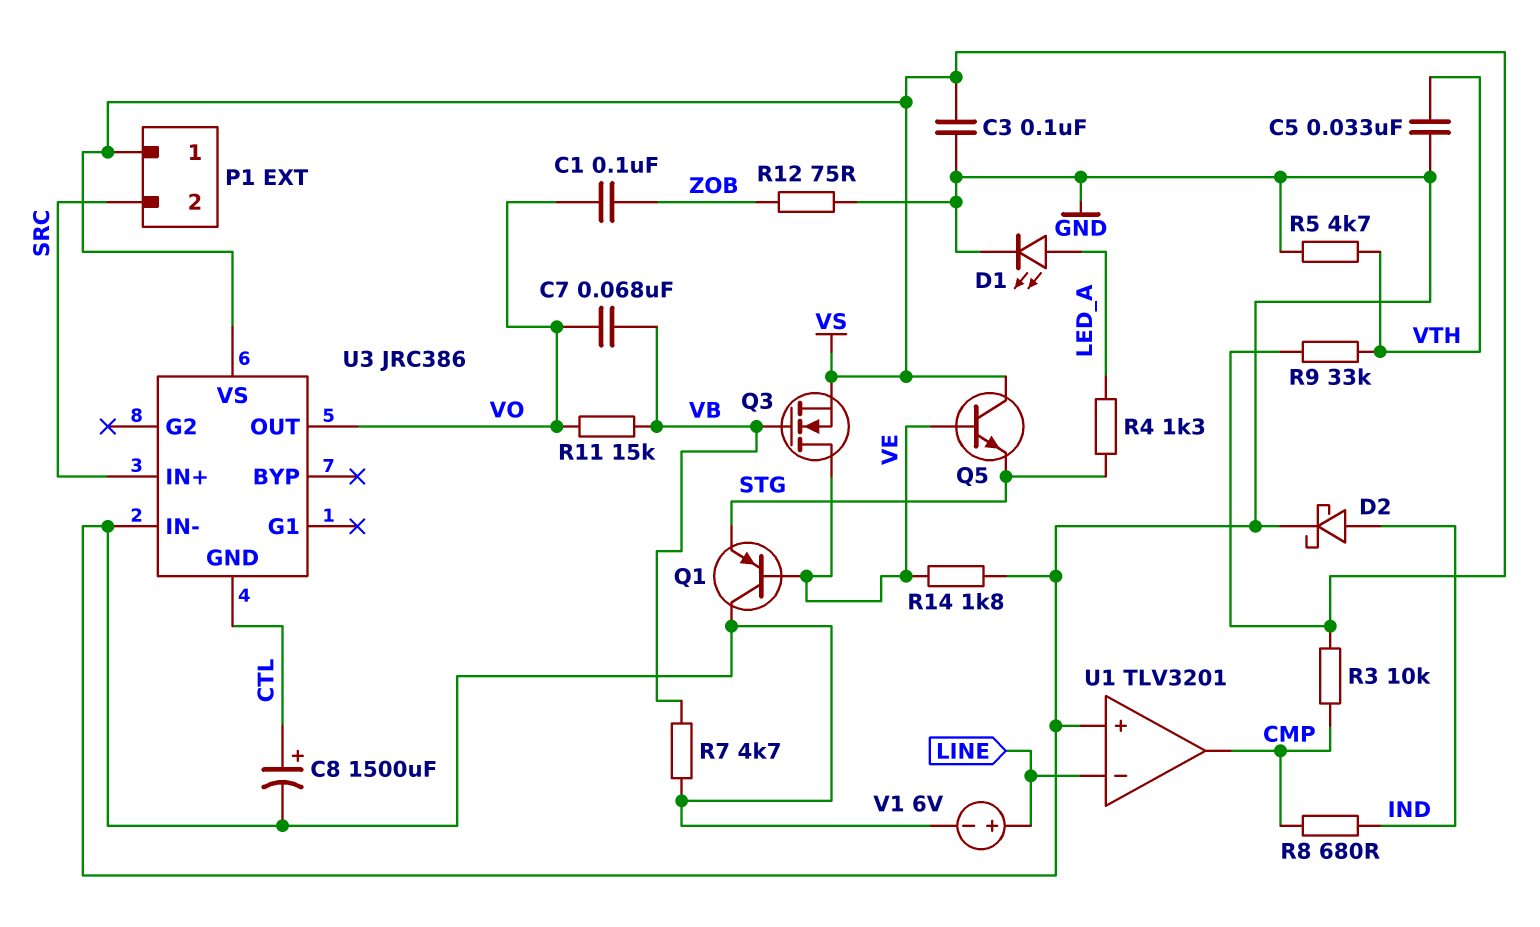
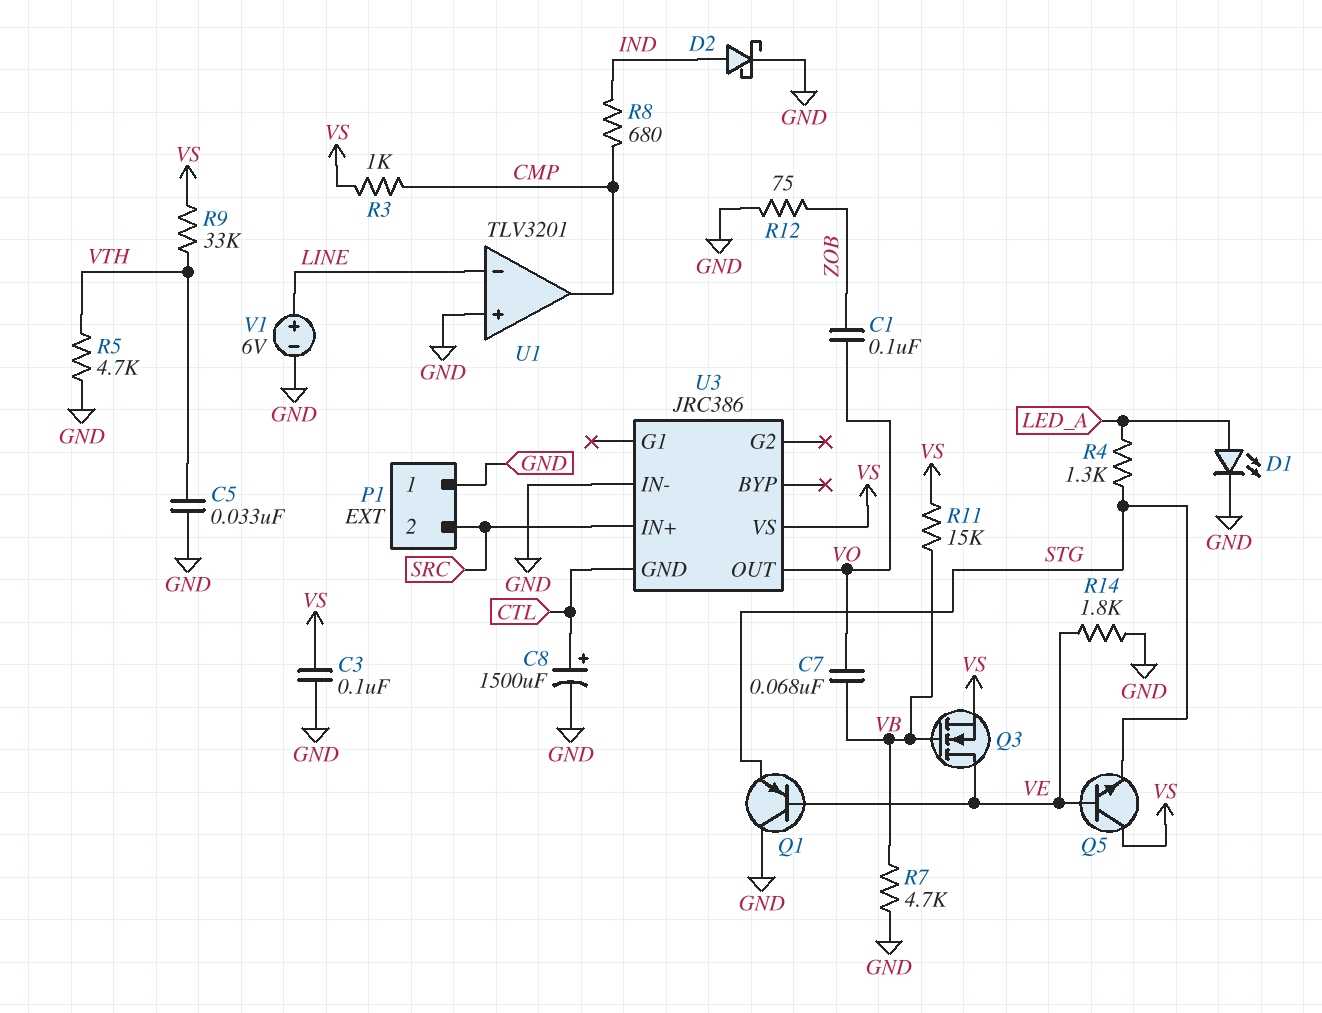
P1 pin 1: VS -> GND
R3: 10k (CMP, VS) -> 1k (CMP, VS)
R11: 15k (VB, VO) -> 15k (VB, VS)

